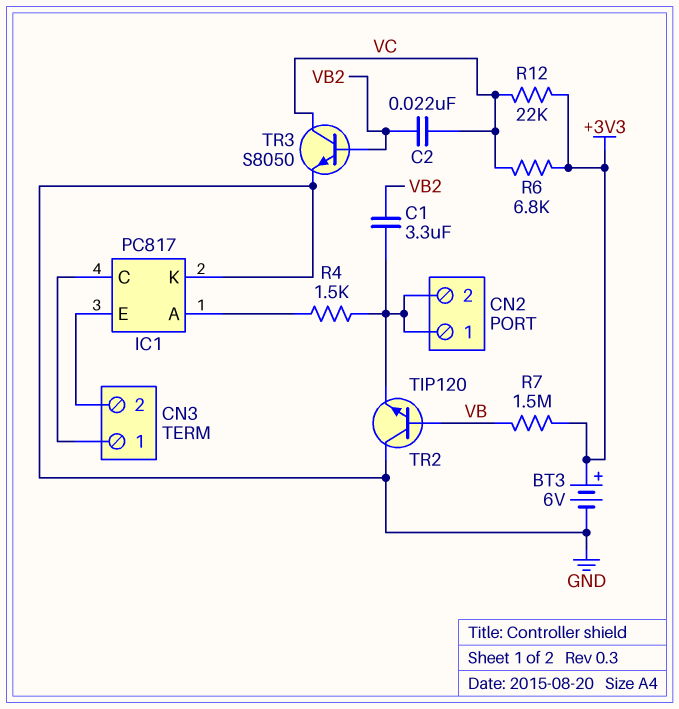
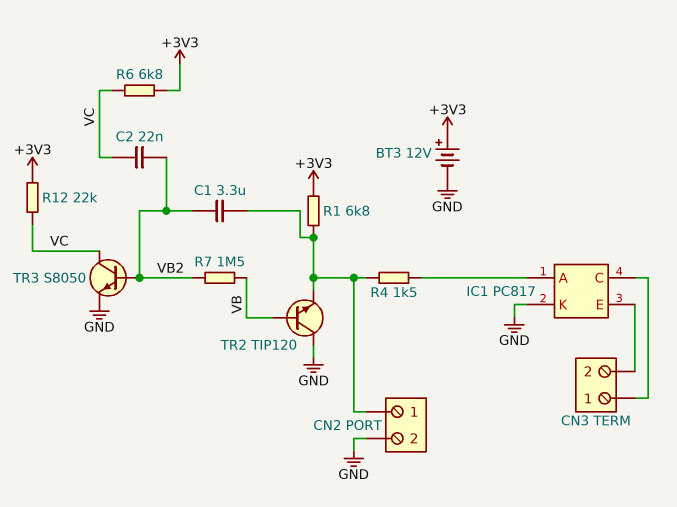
BT3: 6V (plus +3V3, minus GND) -> 12V (plus +3V3, minus GND)
CN2 pin 2: CN2/1 -> GND
R1: none -> 6.8k (+3V3, CN2/1)
R7: 1.5M (+3V3, VB) -> 1.5M (VB, VB2)

